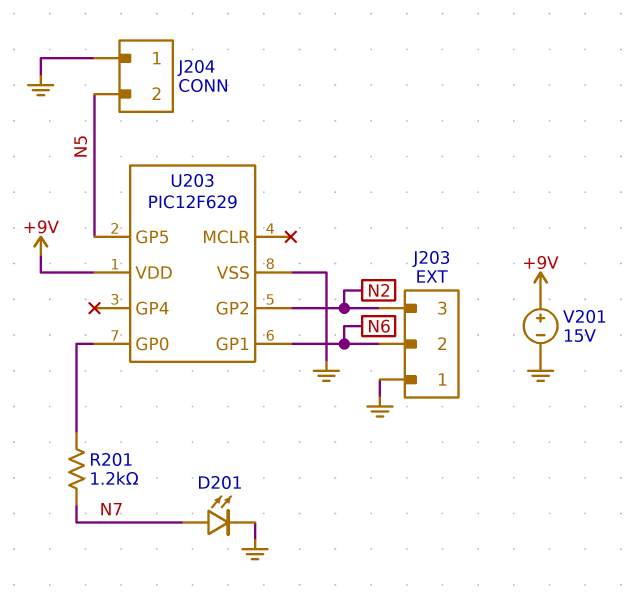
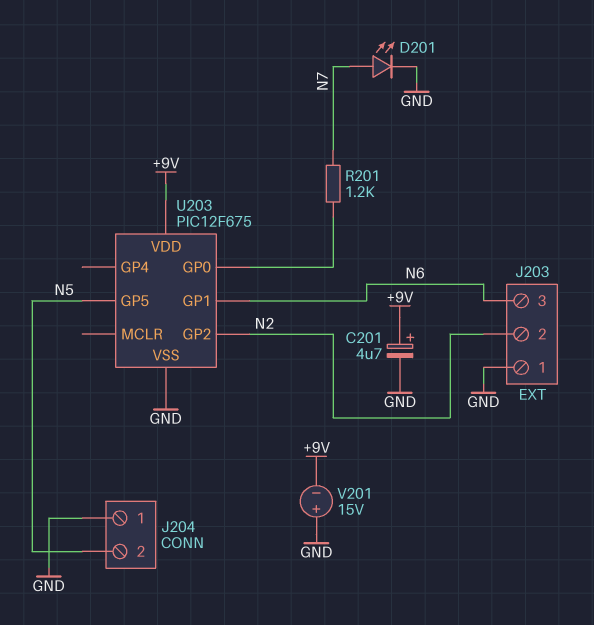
C201: none -> 4.7uF (plus +9V, minus GND)
J203 pin 2: N6 -> N2
J203 pin 3: N2 -> N6
U203: PIC12F629 -> PIC12F675
V201: 15V (plus +9V, minus GND) -> 15V (plus GND, minus +9V)

